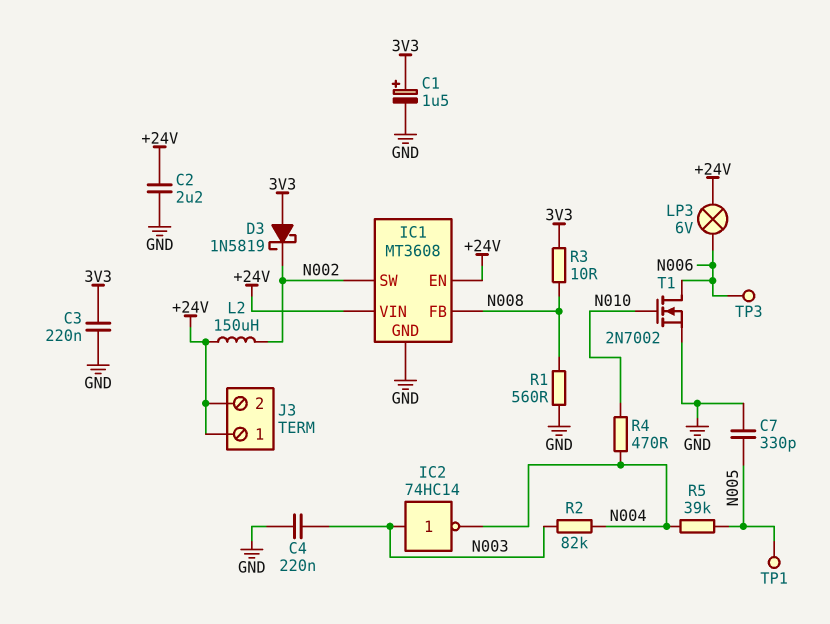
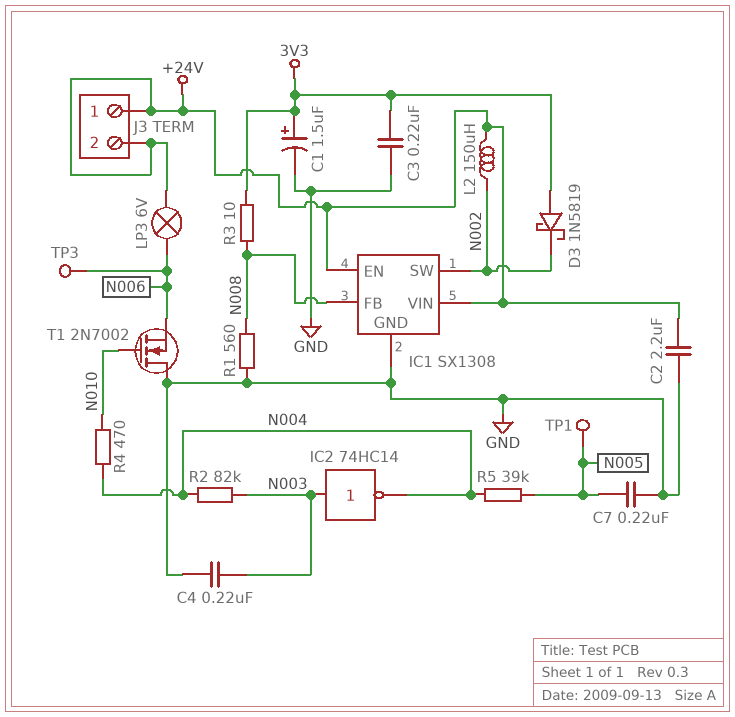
C7: 330pF (GND, N005) -> 220nF (GND, N005)
IC1: MT3608 -> SX1308
T1: NMOS 2N7002 (G N010, D N006, S GND) -> NMOS 2N7002 (G N010, D GND, S N006)

